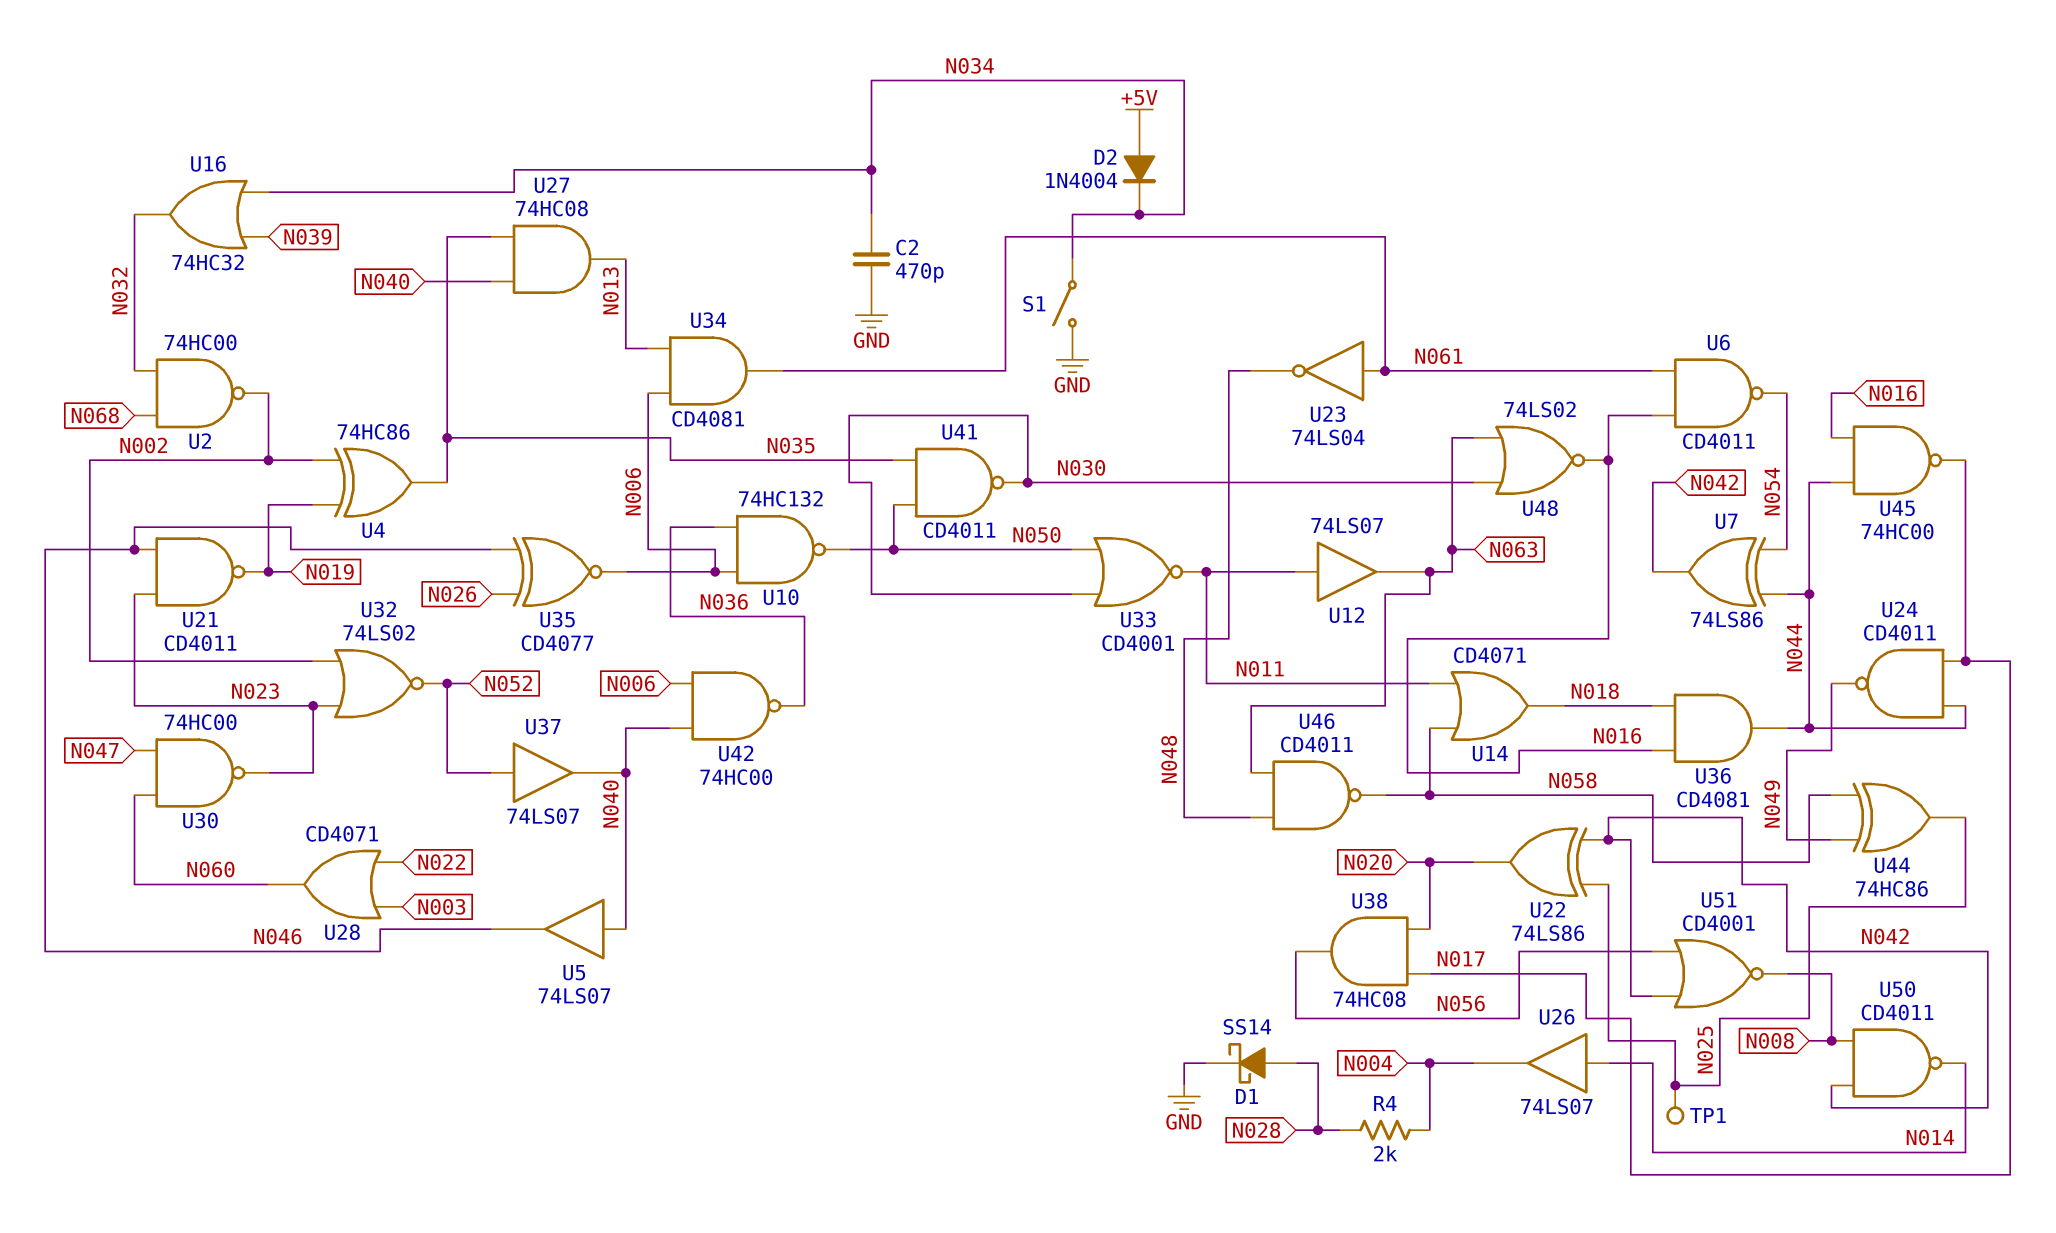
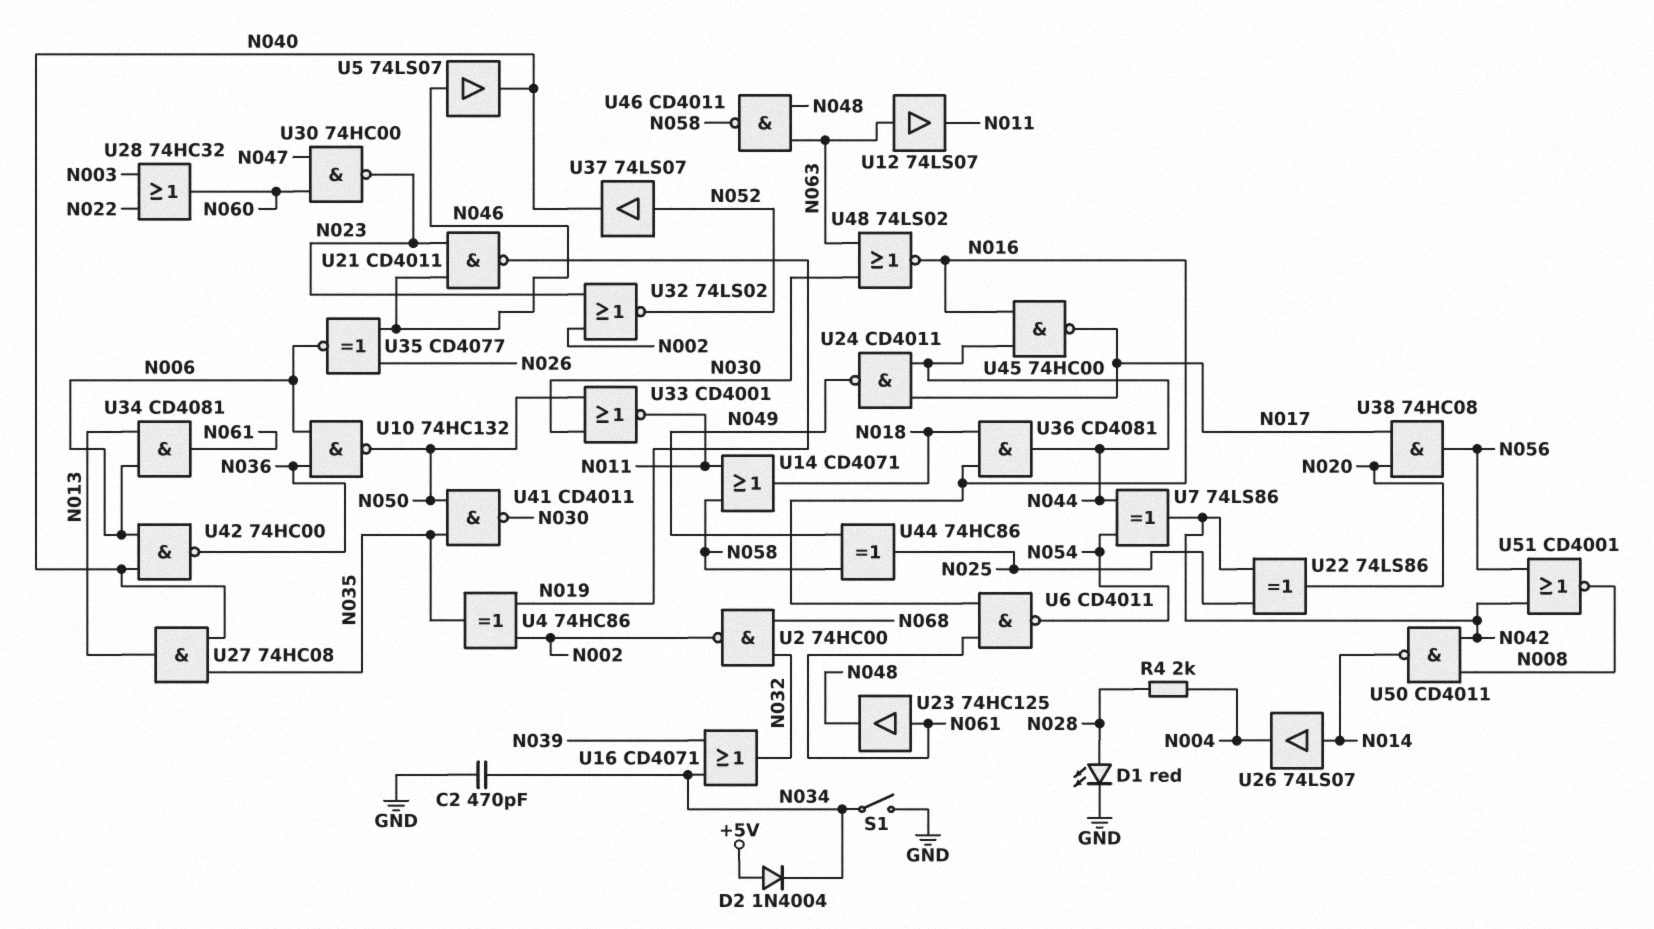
D1: schottky SS14 (A N028, K GND) -> LED red (A N028, K GND)
TP1: test point (N025) -> none
U5: buffer 74LS07 (in N040, out N046) -> buffer 74LS07 (in N046, out N040)
U12: buffer 74LS07 (in N011, out N063) -> buffer 74LS07 (in N063, out N011)
U16: OR 74HC32 (in N034, in N039, out N032) -> OR CD4071 (in N034, in N039, out N032)
U23: NOT 74LS04 (in N061, out N048) -> buffer 74HC125 (in N061, out N048)
U28: OR CD4071 (in N003, in N022, out N060) -> OR 74HC32 (in N003, in N022, out N060)

